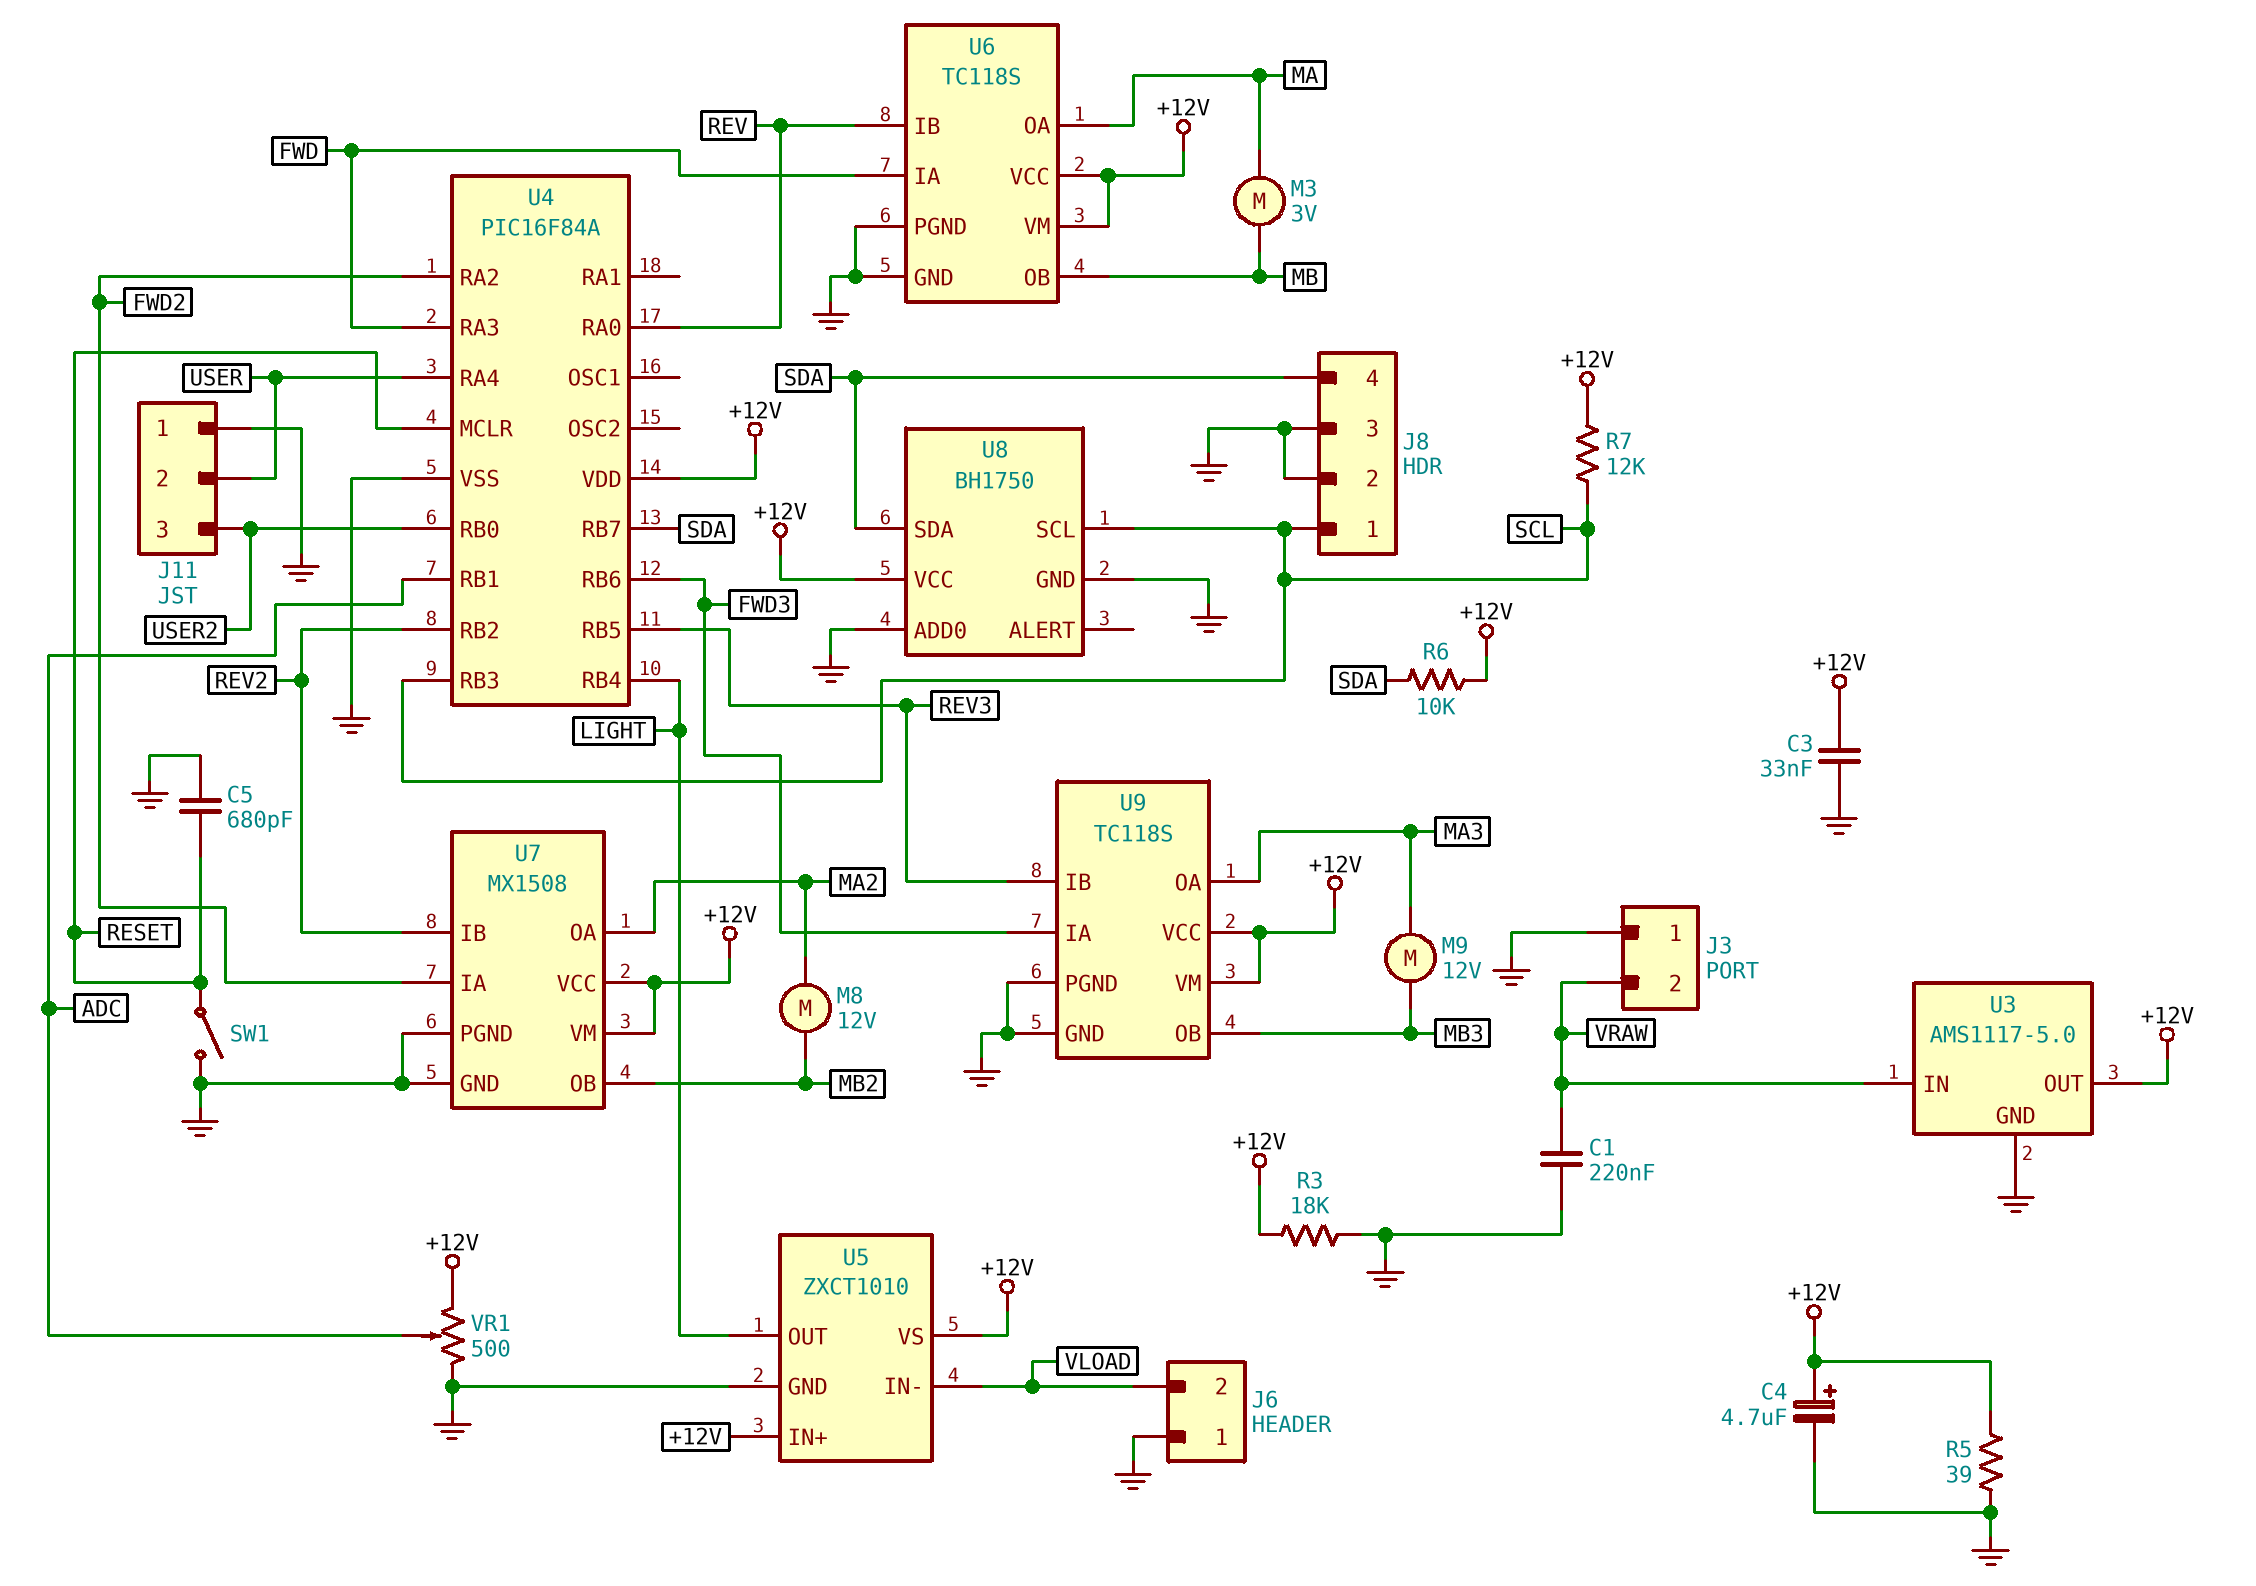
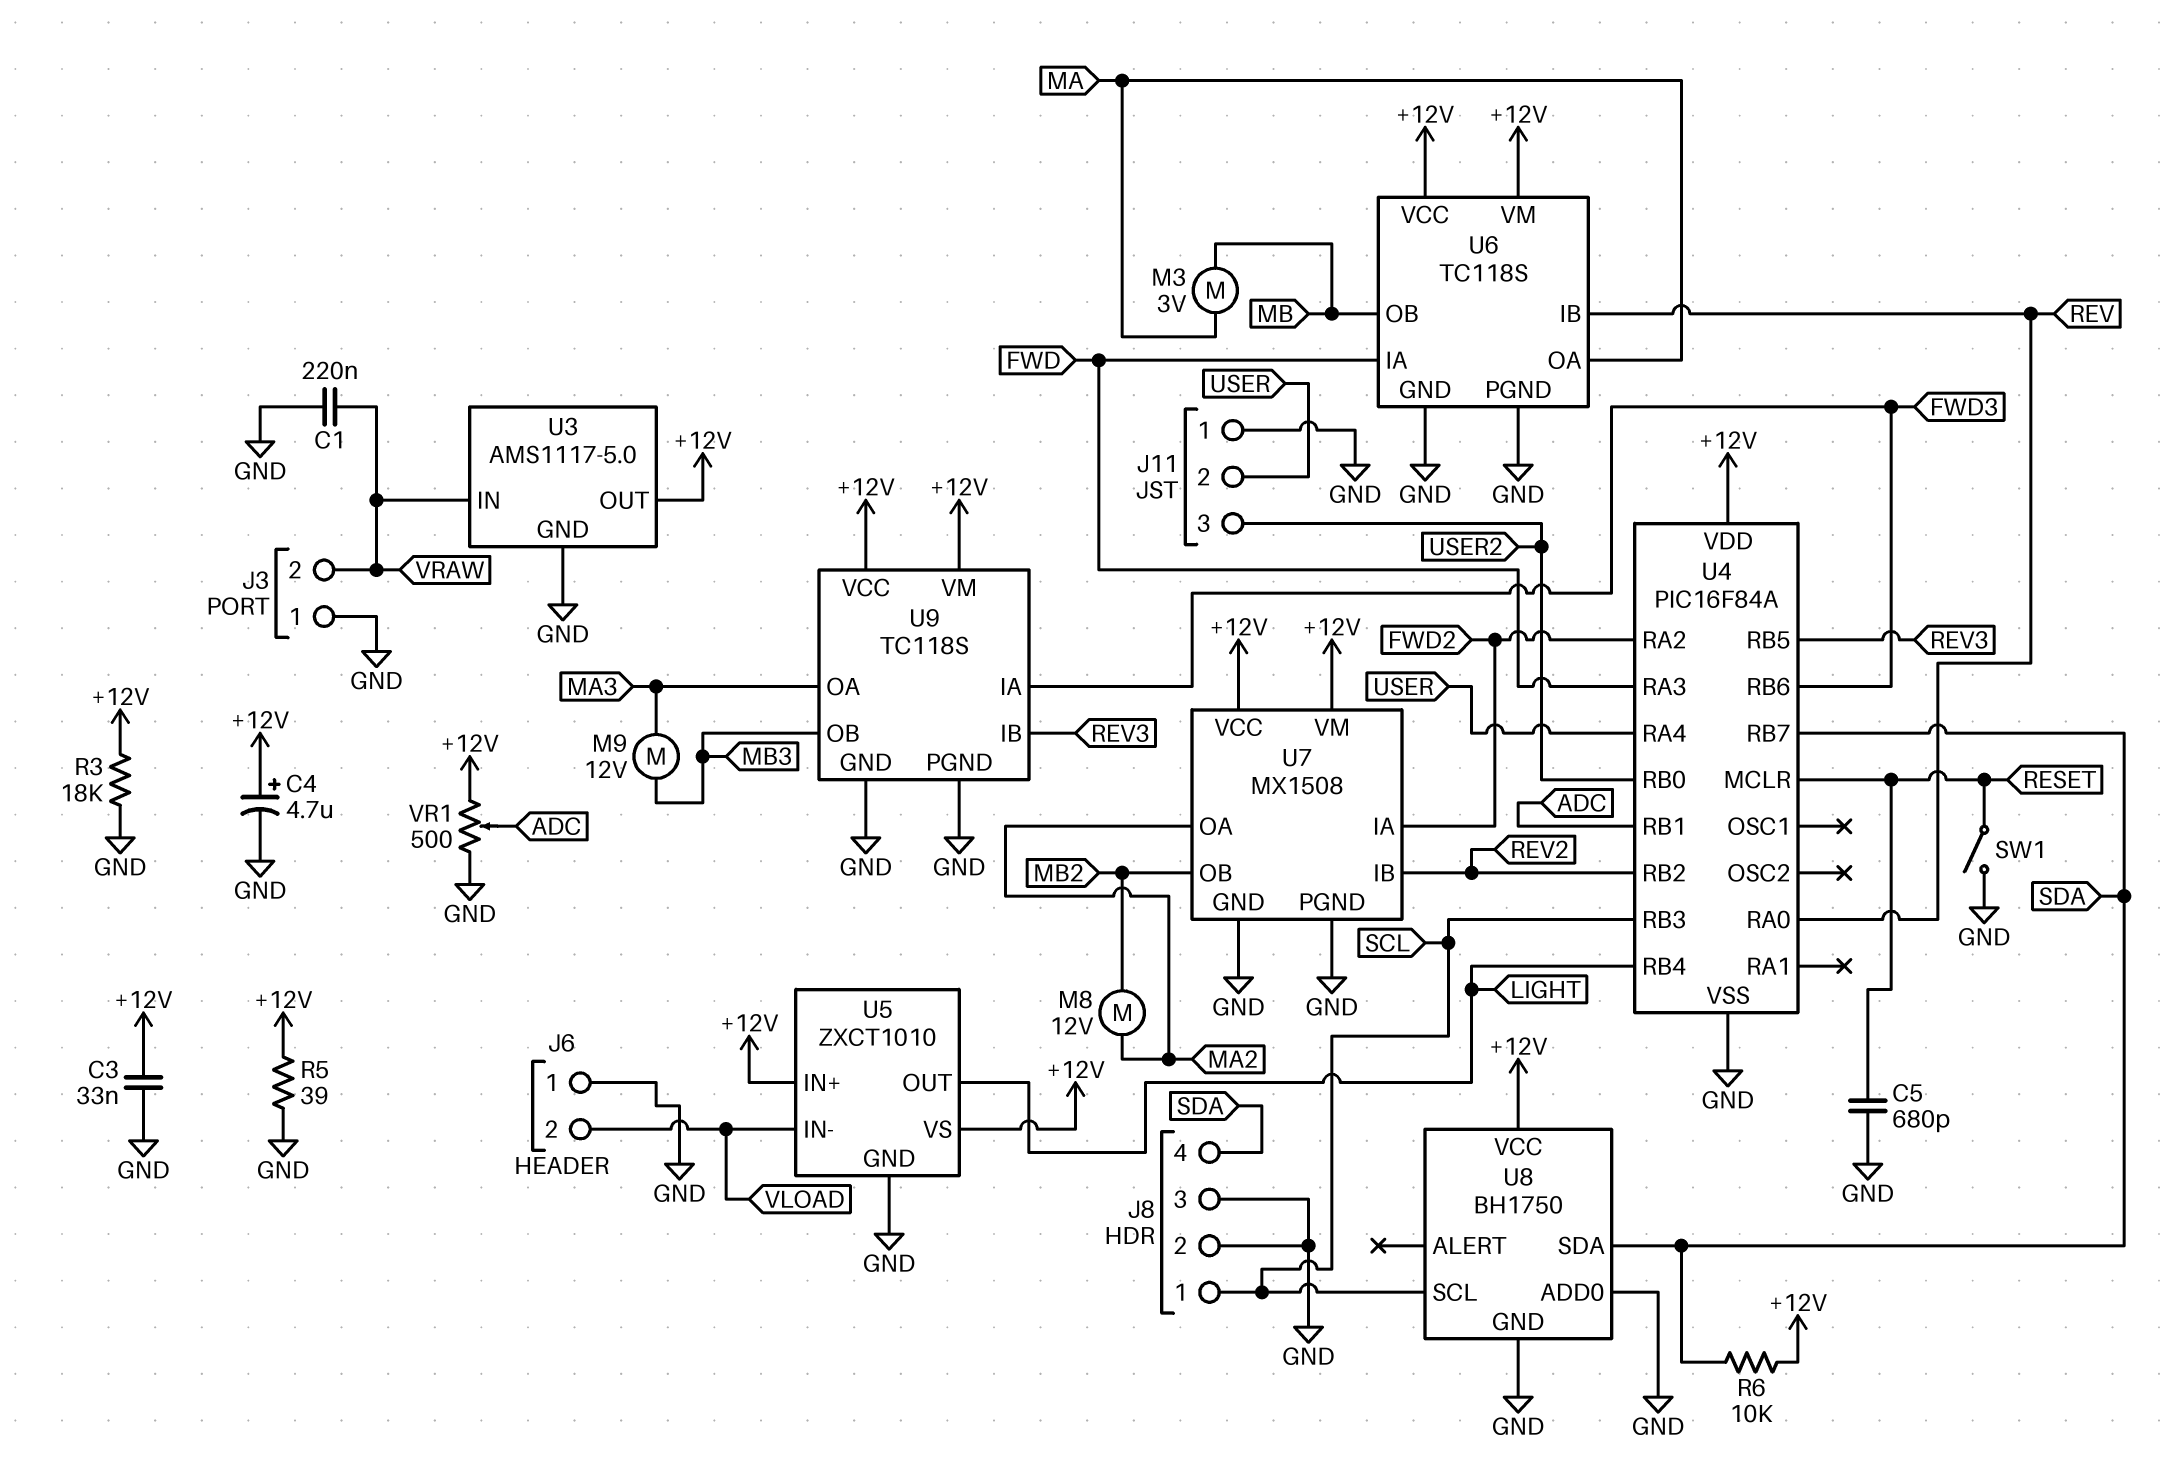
R7: 12k (+12V, SCL) -> none

